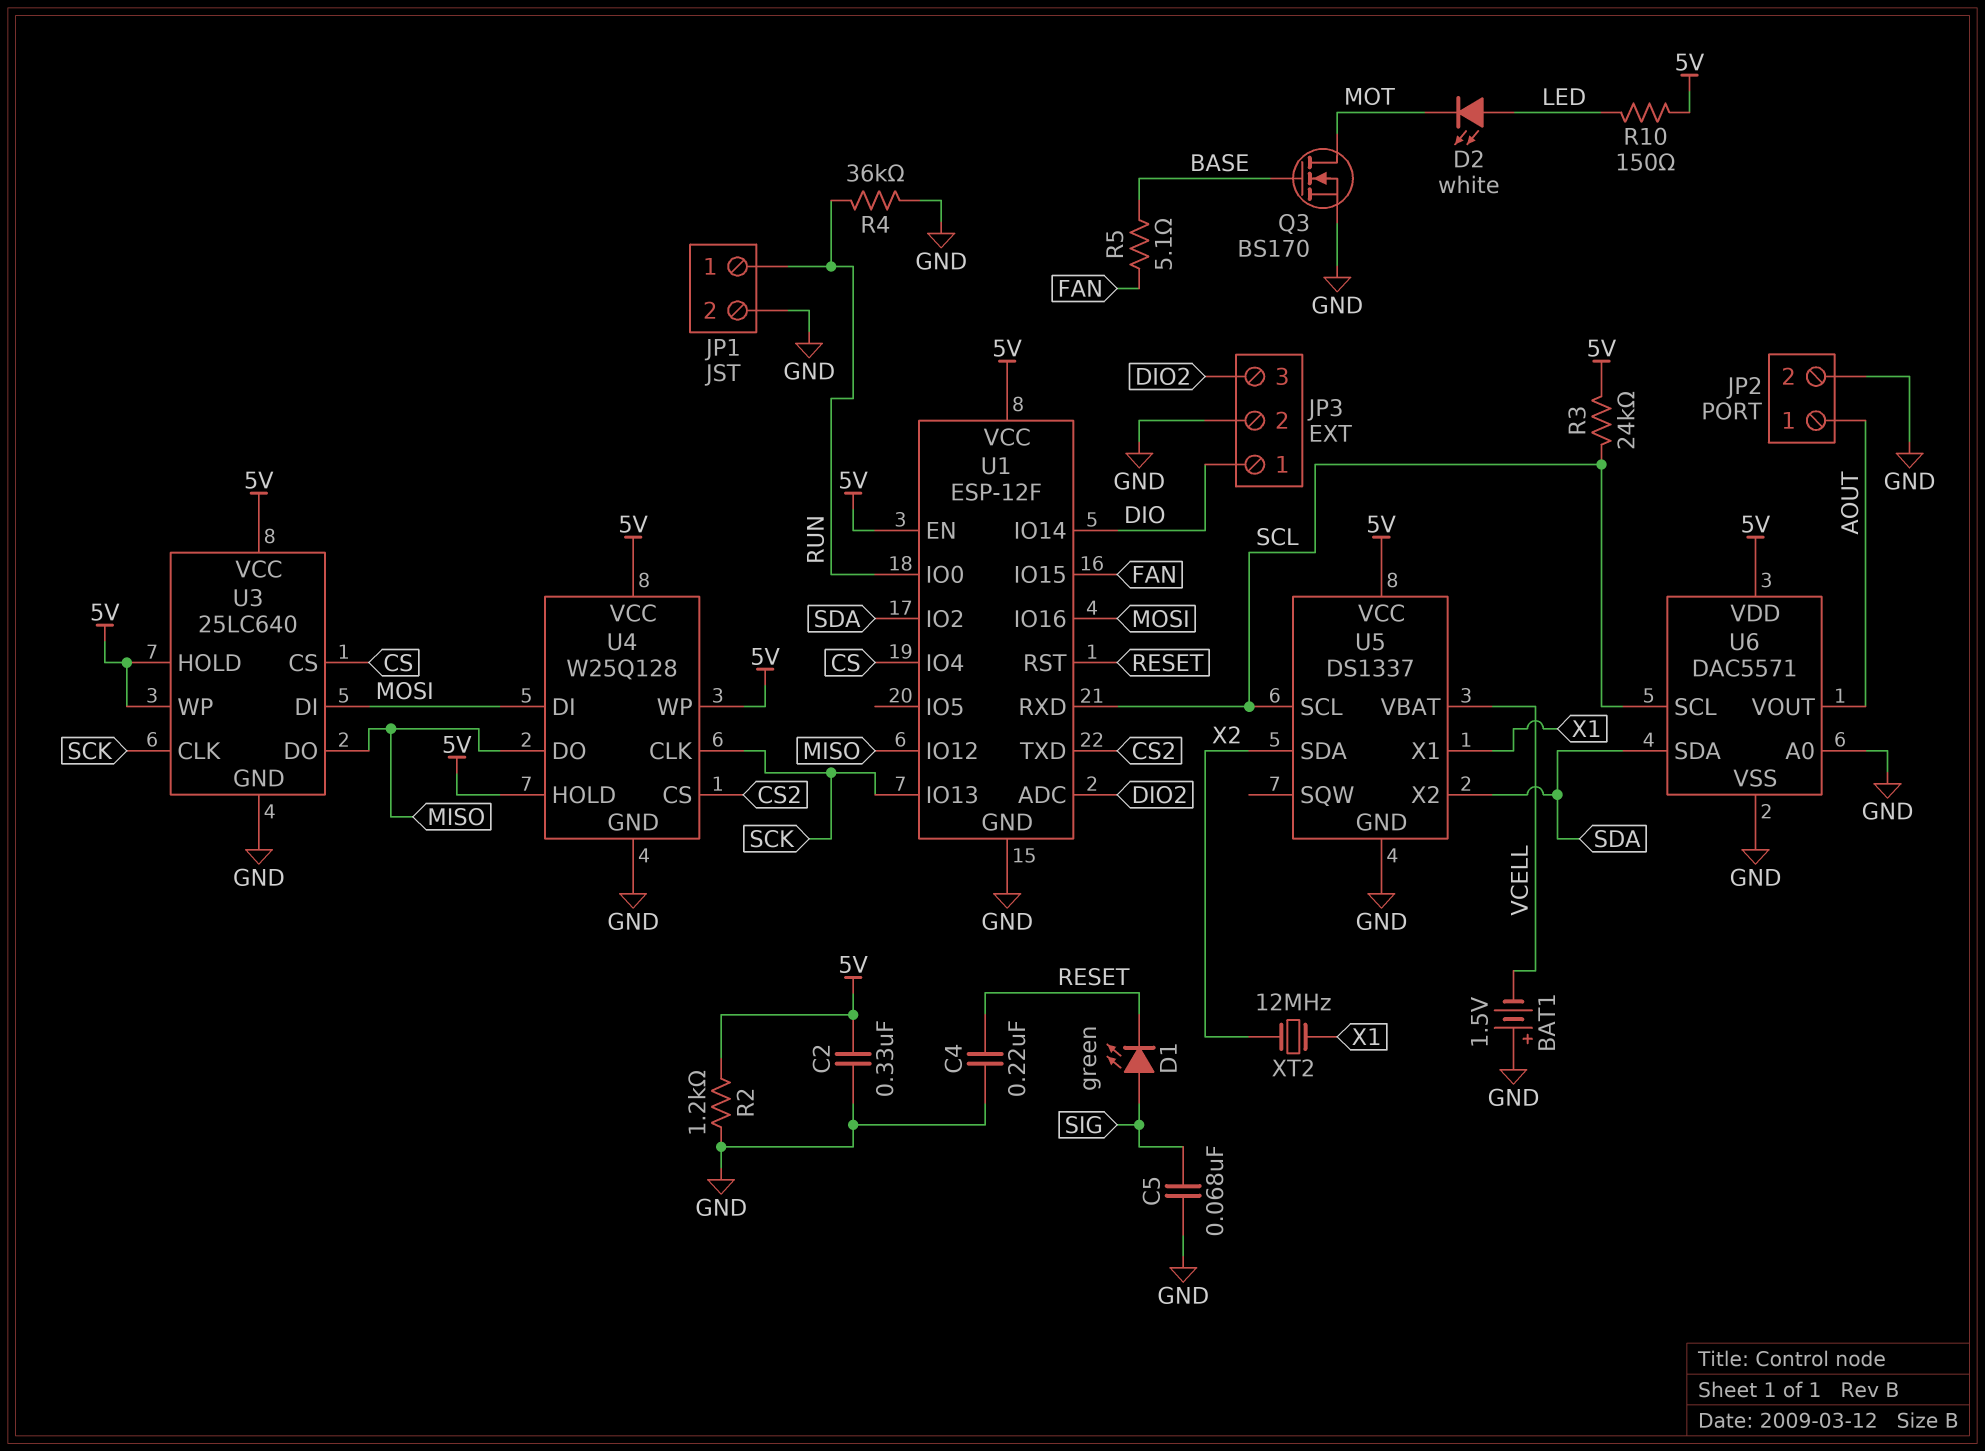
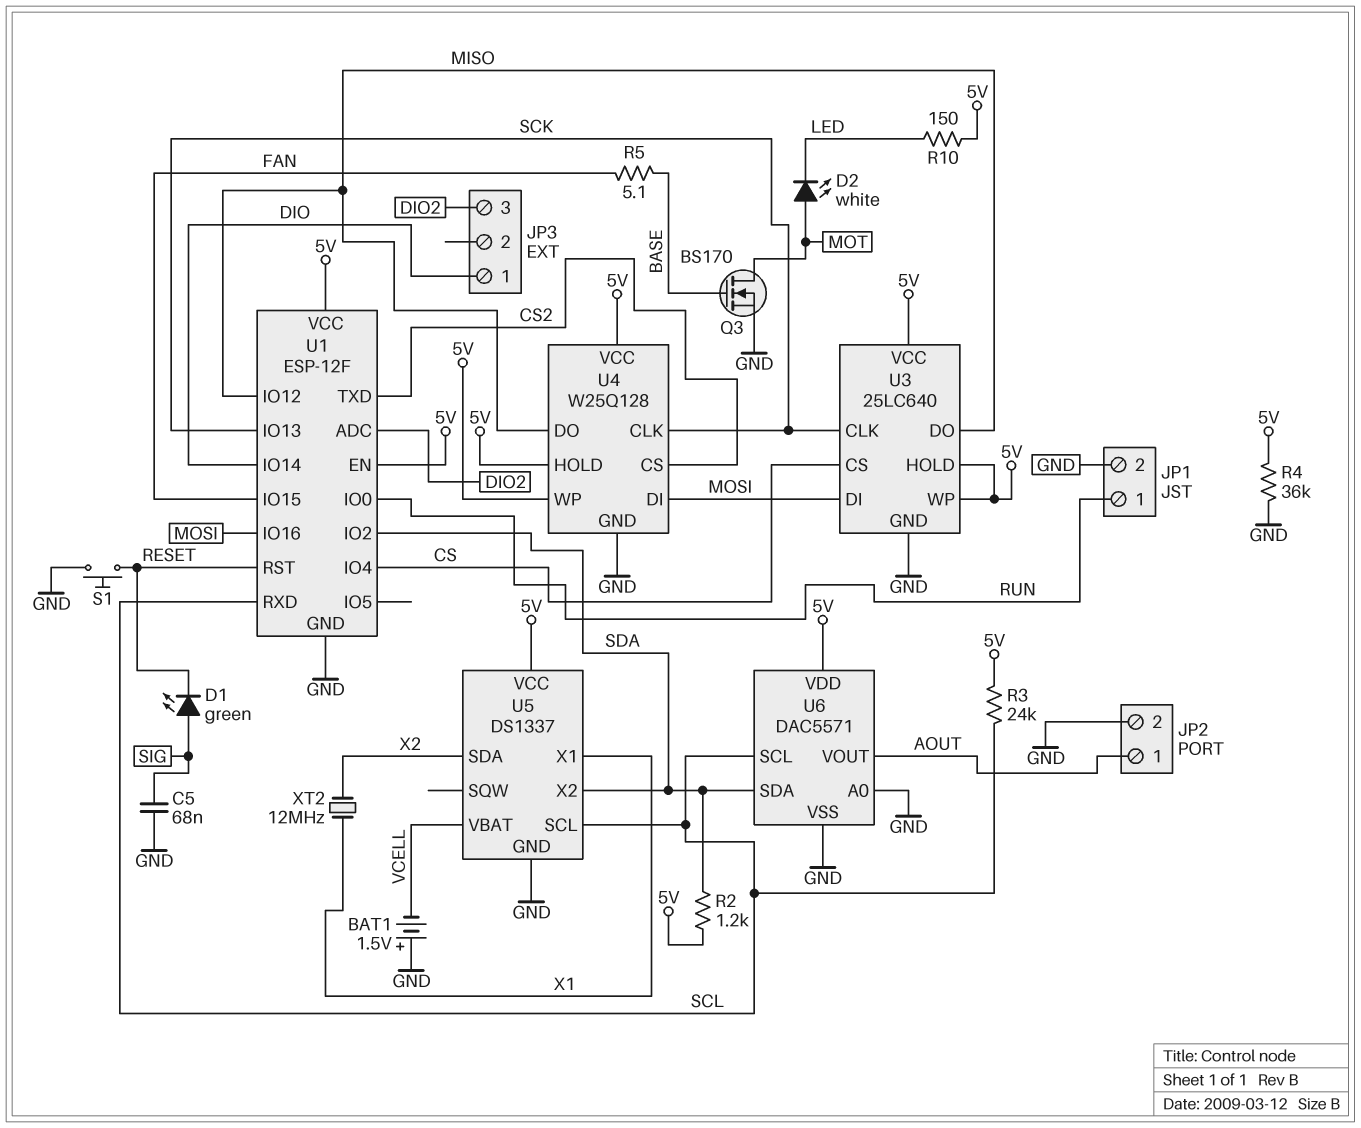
C2: 330nF (5V, GND) -> none
C4: 220nF (GND, RESET) -> none
D2: LED white (A LED, K MOT) -> LED white (A MOT, K LED)
JP3 pin 2: GND -> none
R2: 1.2k (5V, GND) -> 1.2k (5V, SDA)
R4: 36k (GND, RUN) -> 36k (5V, GND)
S1: none -> button (GND, RESET)

